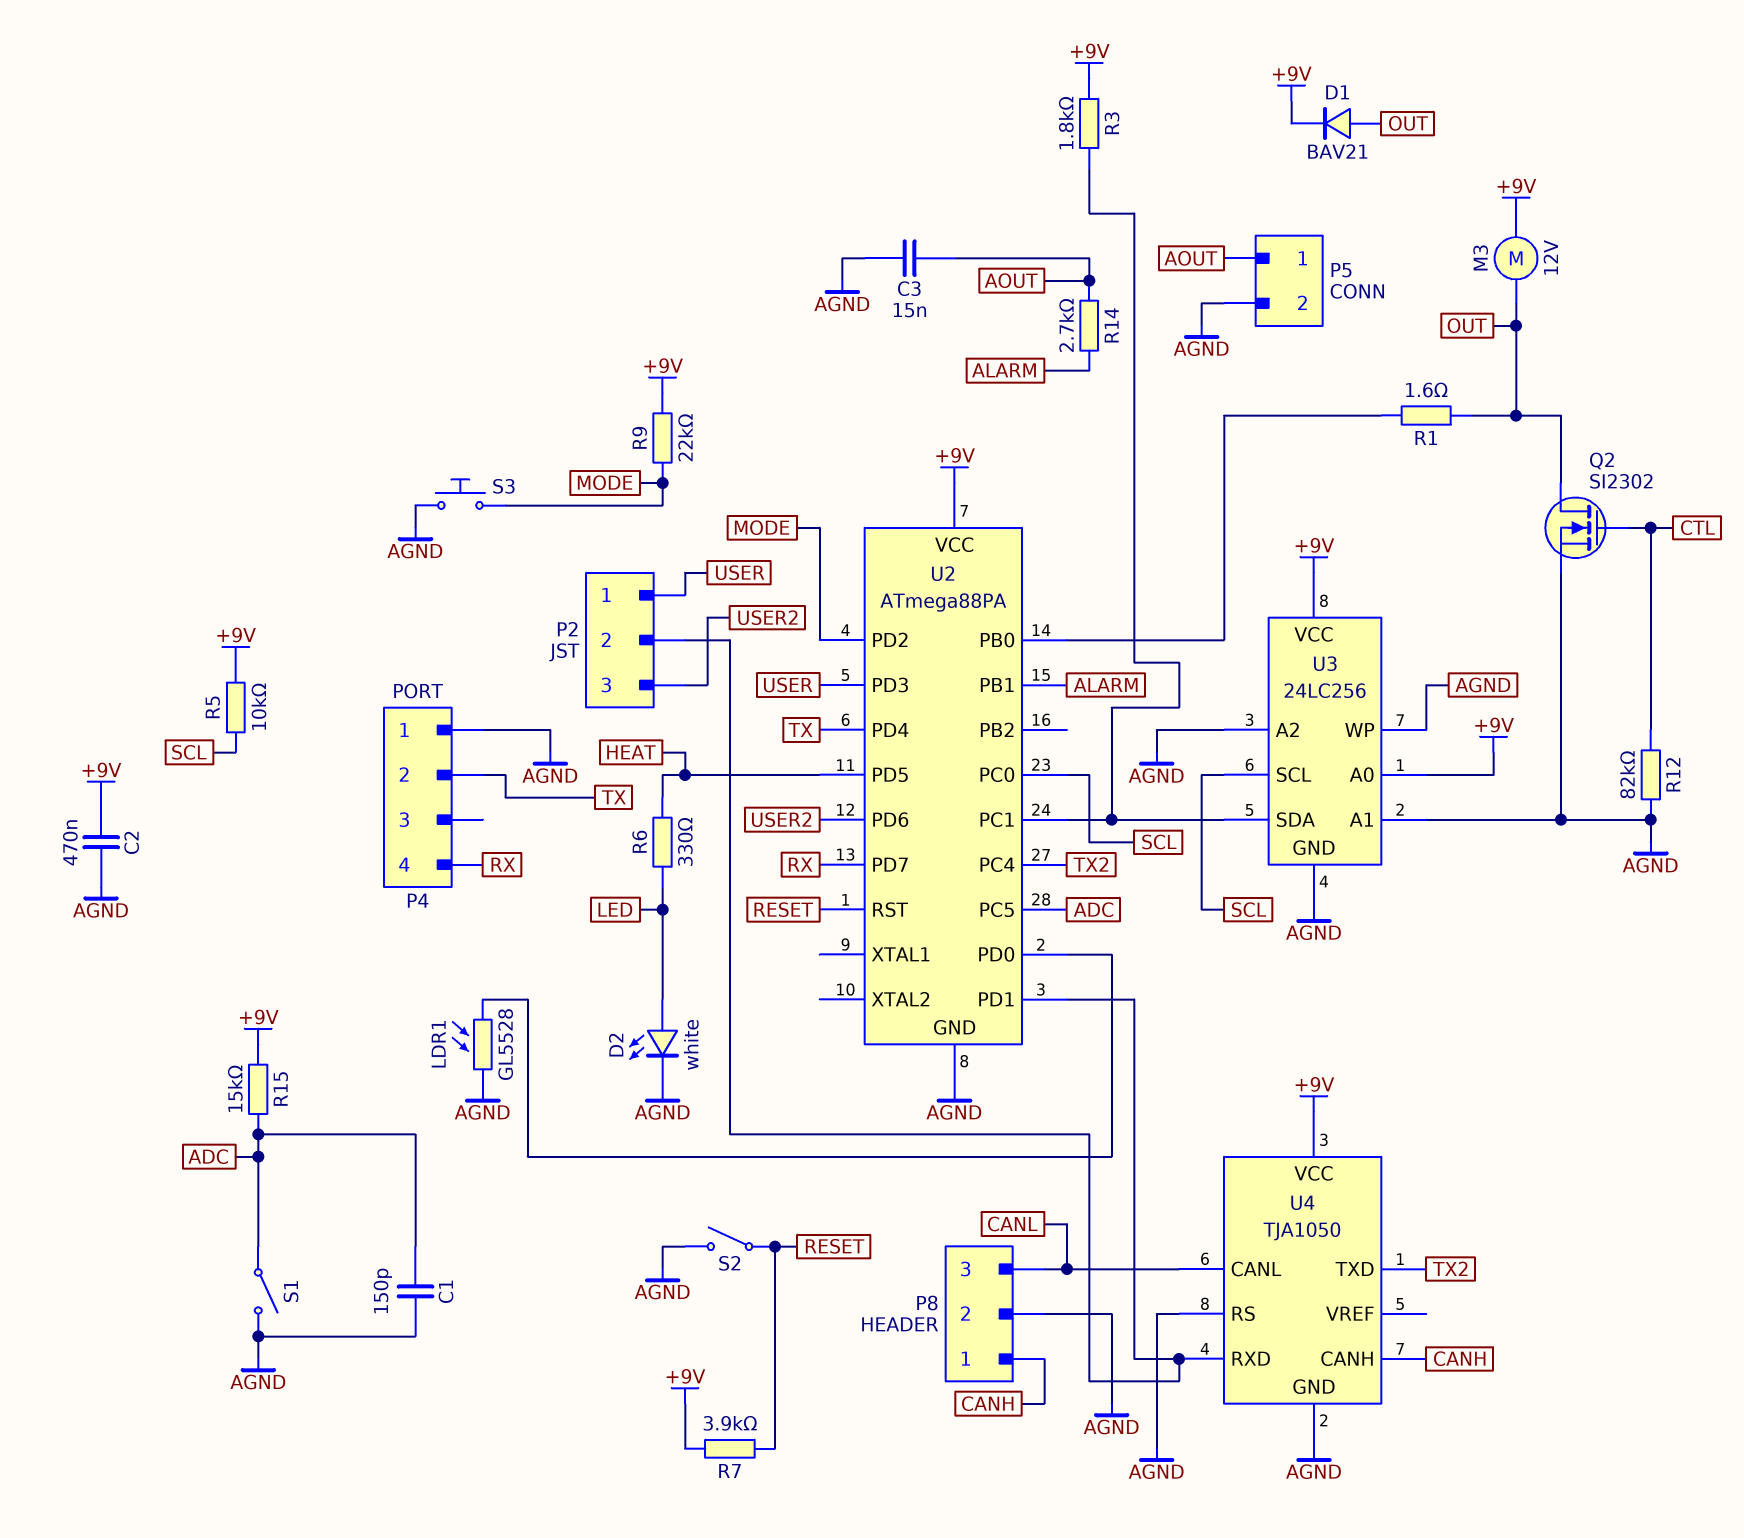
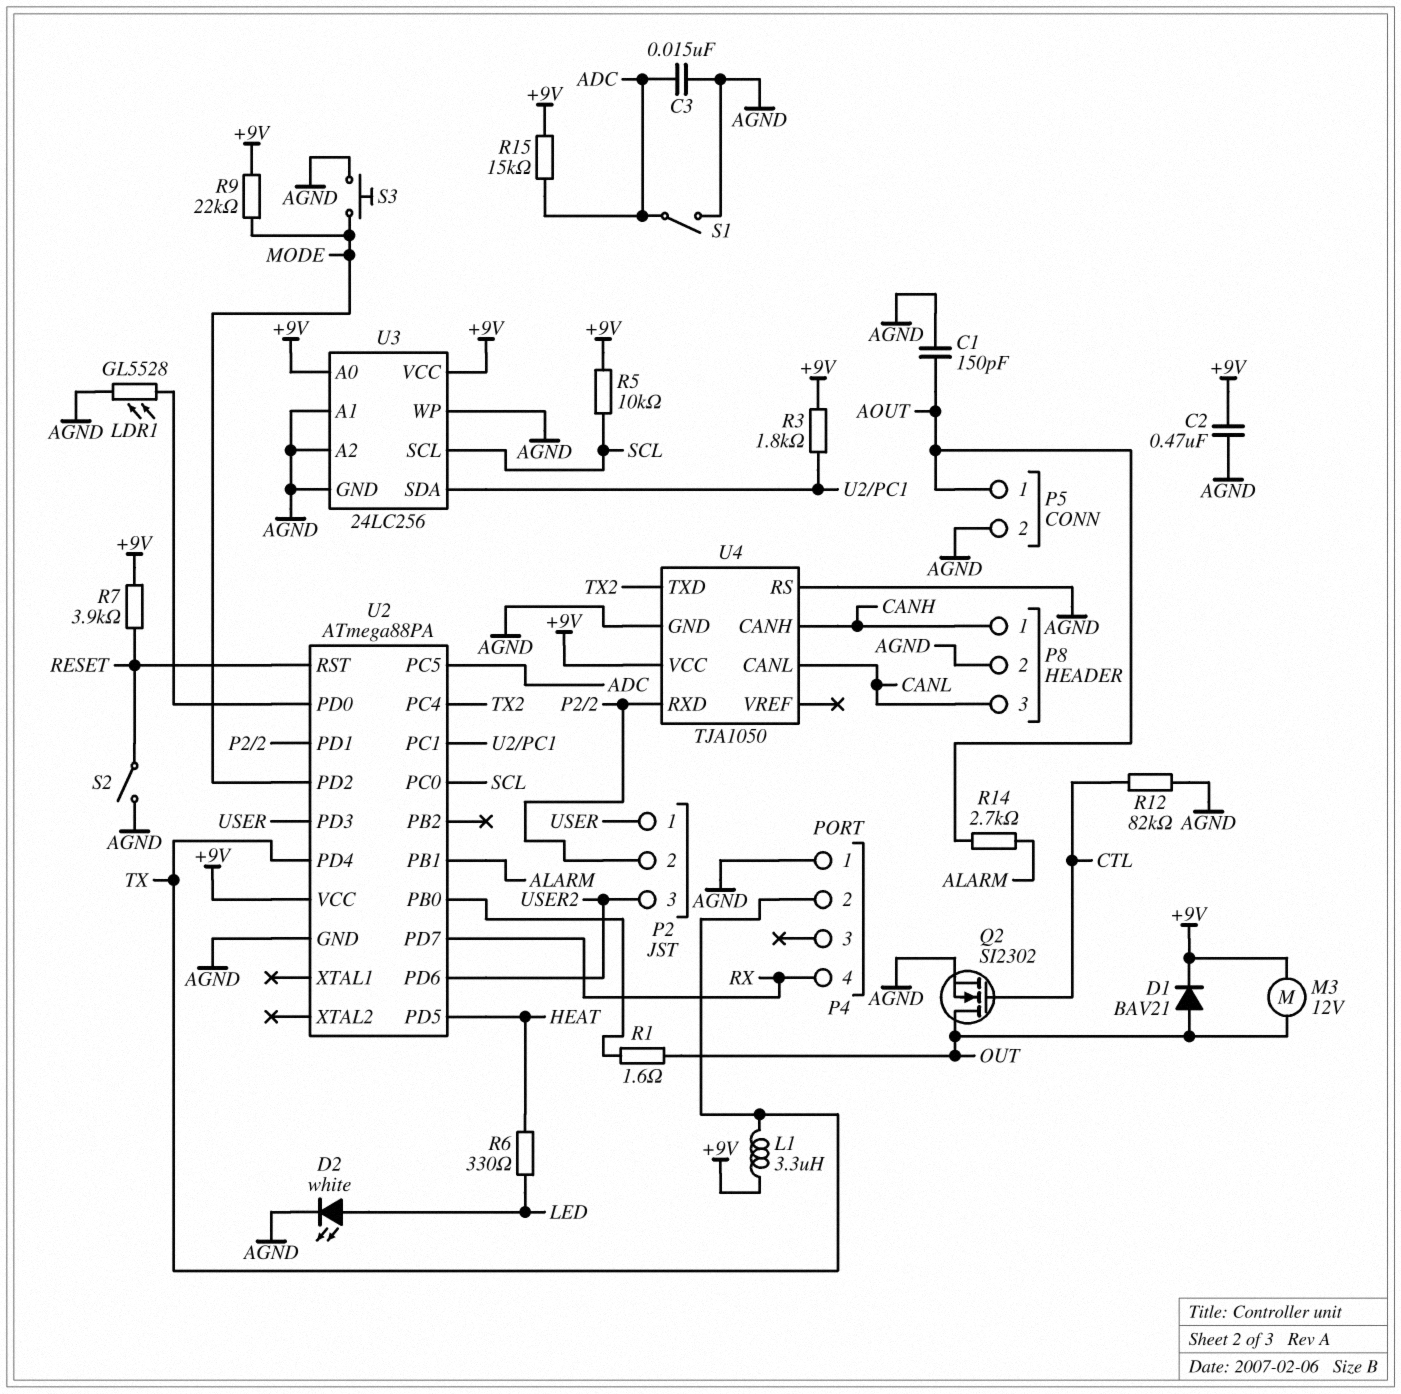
C1: 150pF (ADC, AGND) -> 150pF (AGND, AOUT)
C3: 15nF (AGND, AOUT) -> 15nF (ADC, AGND)
L1: none -> 3.3uH (+9V, TX)

